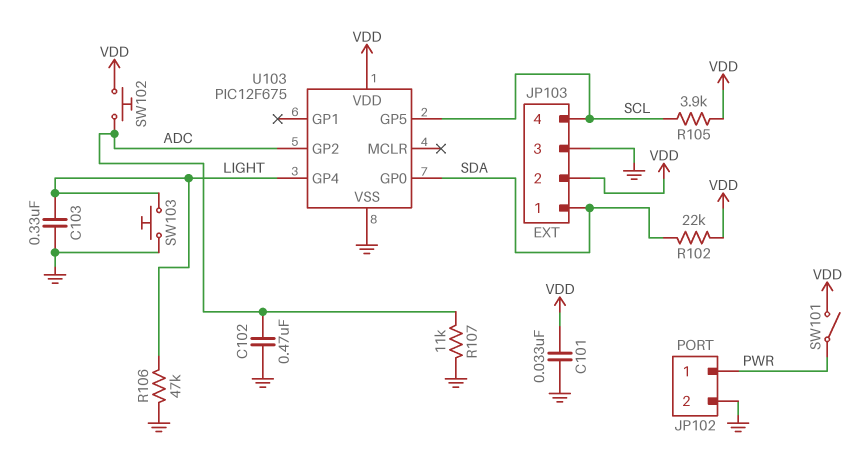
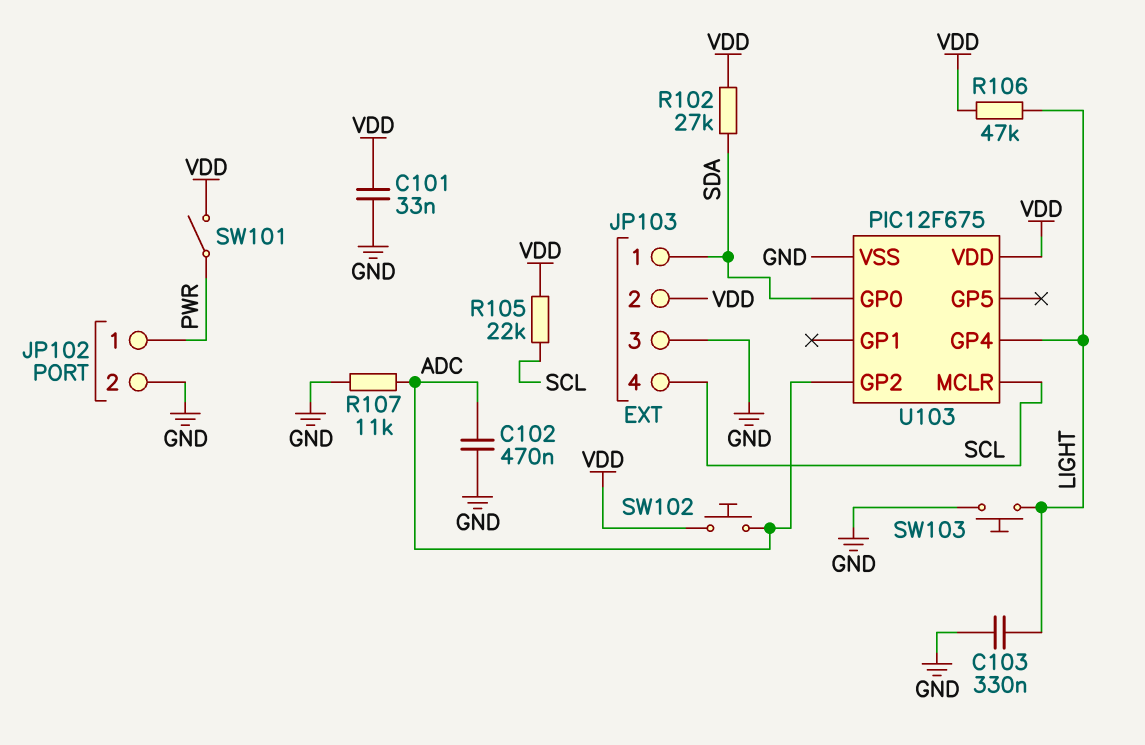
R102: 22k (SDA, VDD) -> 27k (SDA, VDD)
R105: 3.9k (SCL, VDD) -> 22k (SCL, VDD)
R106: 47k (GND, LIGHT) -> 47k (LIGHT, VDD)
U103 pin GP5: SCL -> none
U103 pin MCLR: none -> SCL

